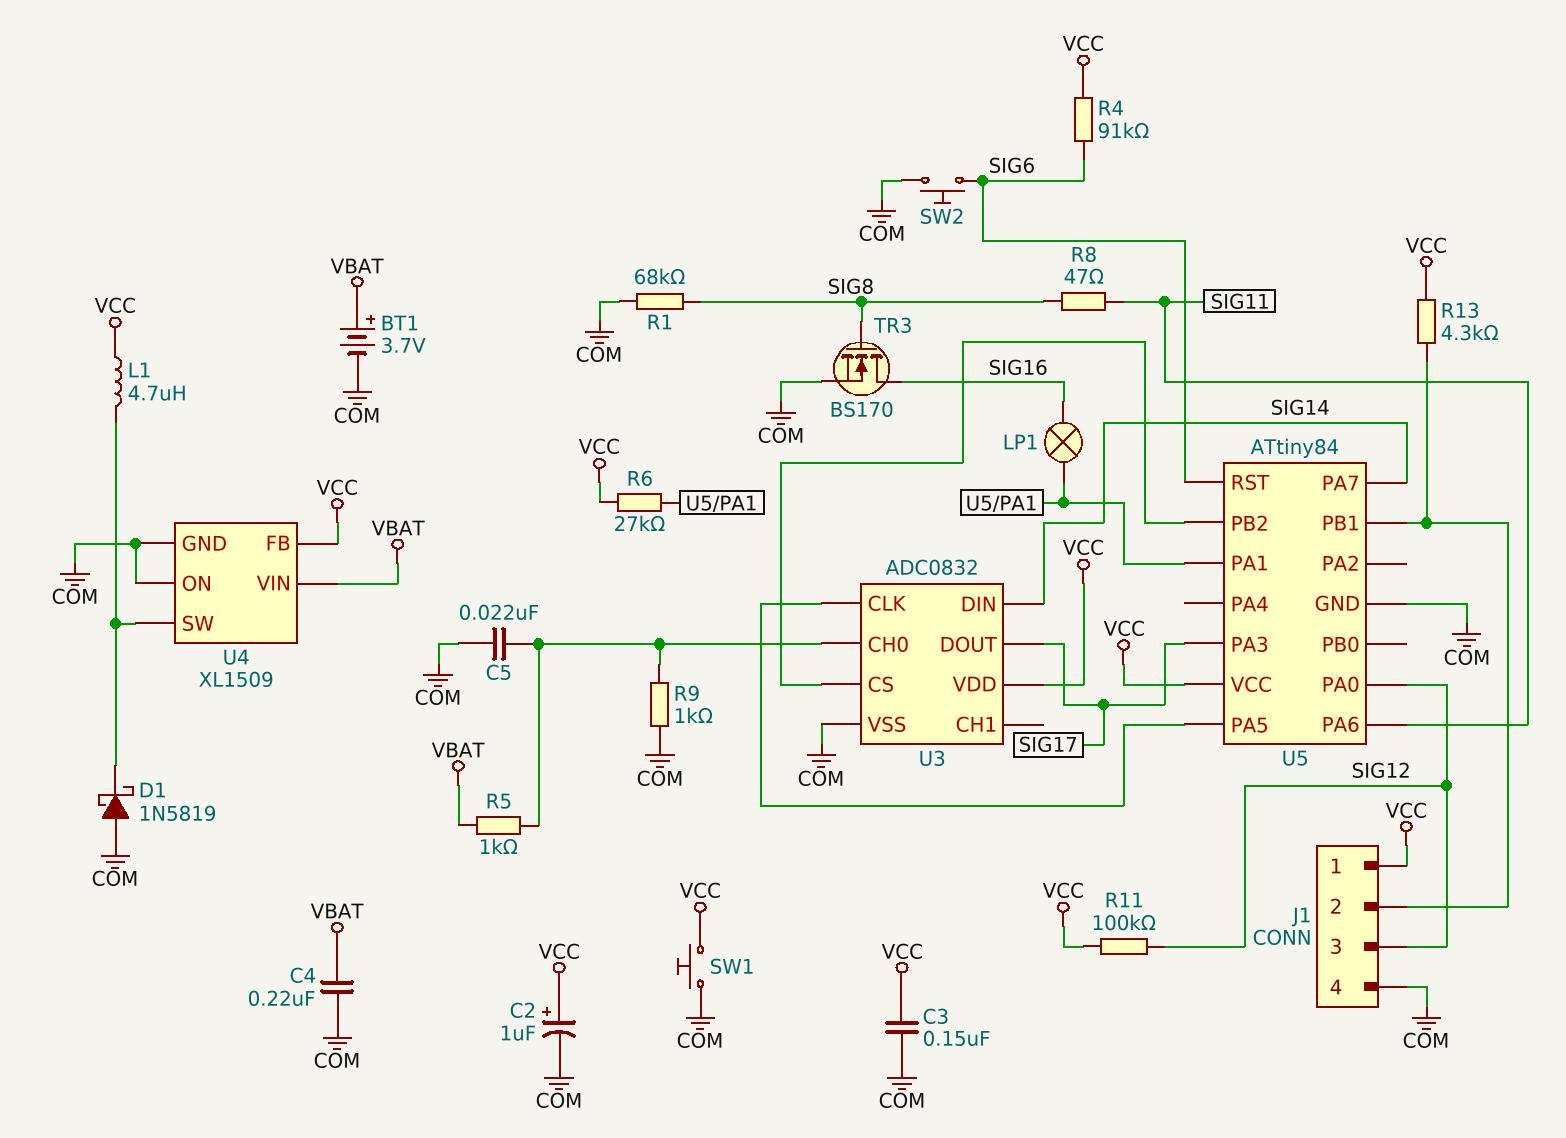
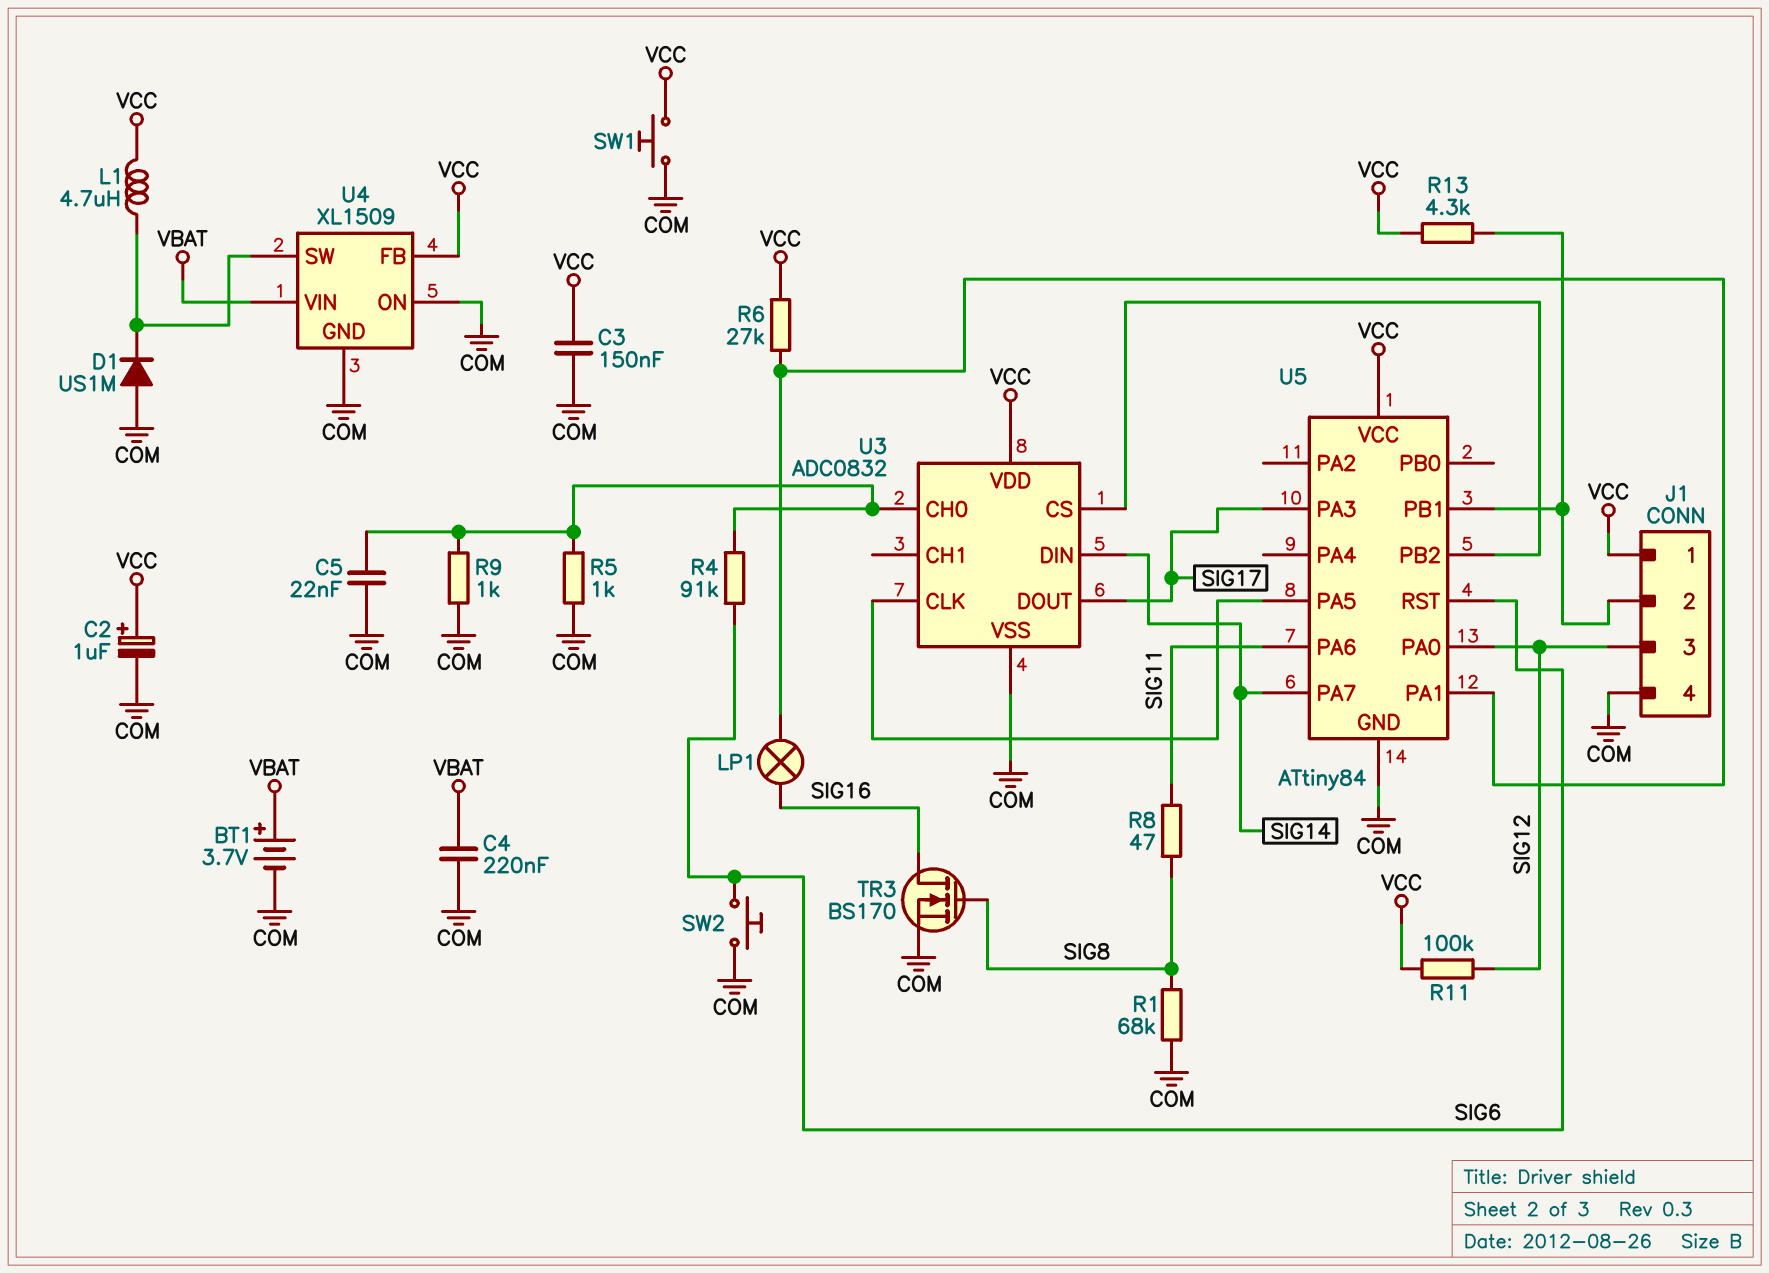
D1: schottky 1N5819 (A COM, K U4/SW) -> diode US1M (A COM, K U4/SW)
R4: 91k (SIG6, VCC) -> 91k (SIG6, U3/CH0)
R5: 1k (U3/CH0, VBAT) -> 1k (COM, U3/CH0)

